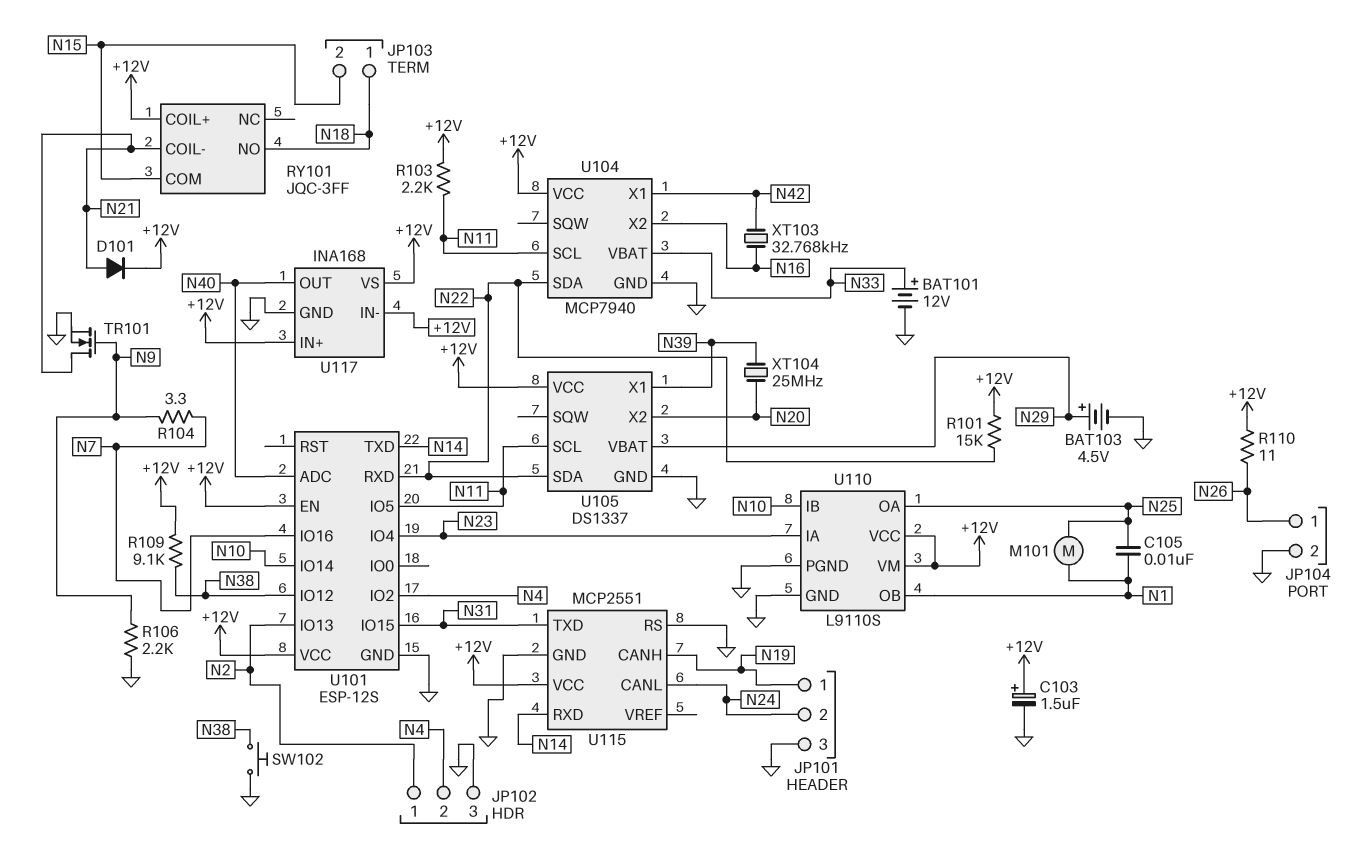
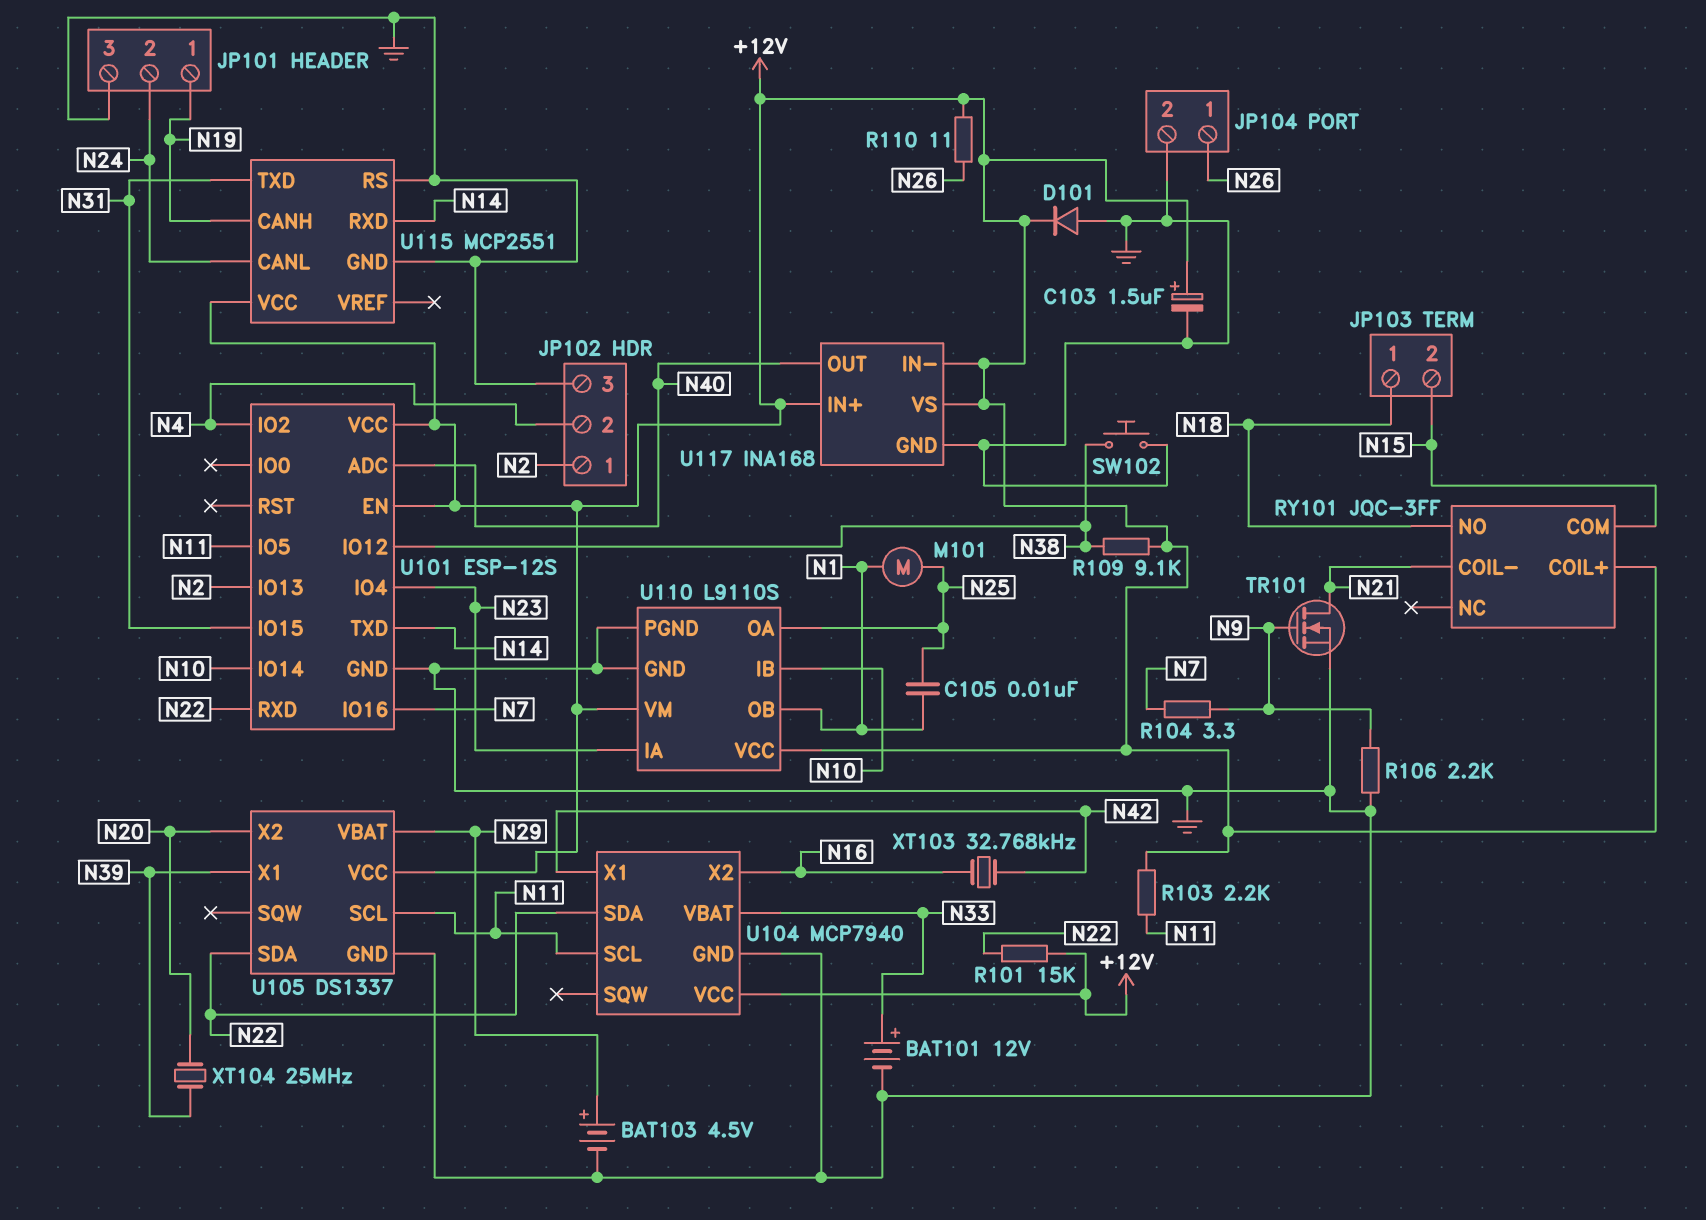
D101: diode (A N21, K +12V) -> diode (A GND, K +12V)

